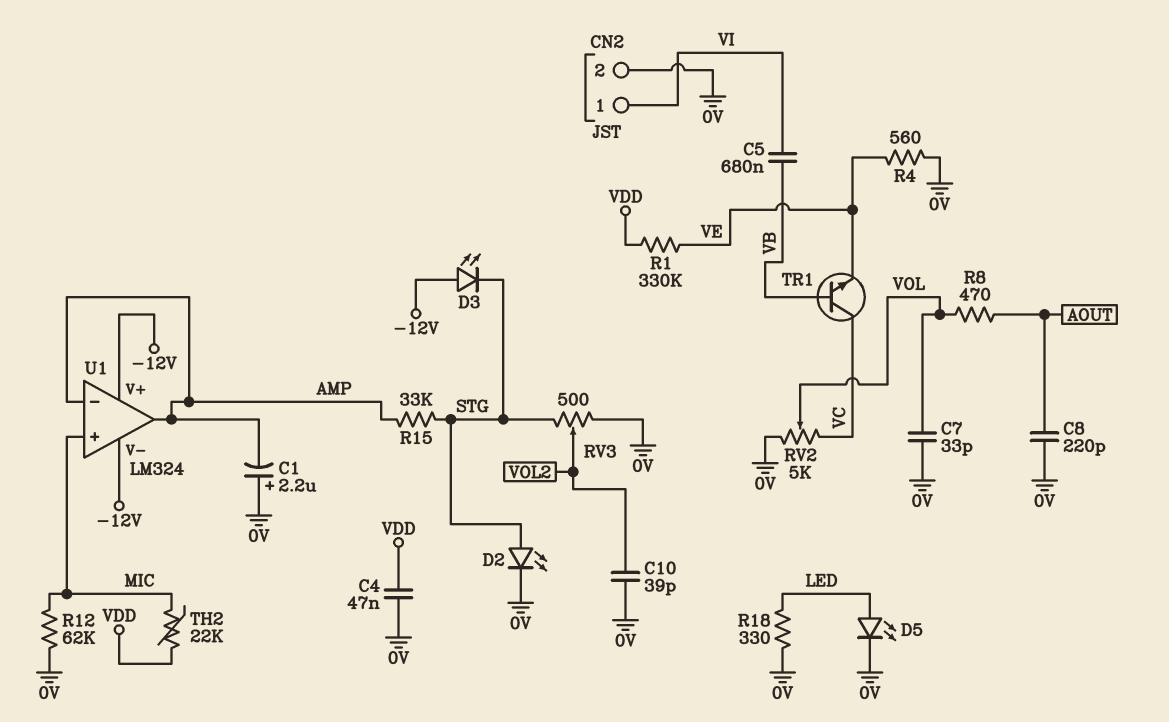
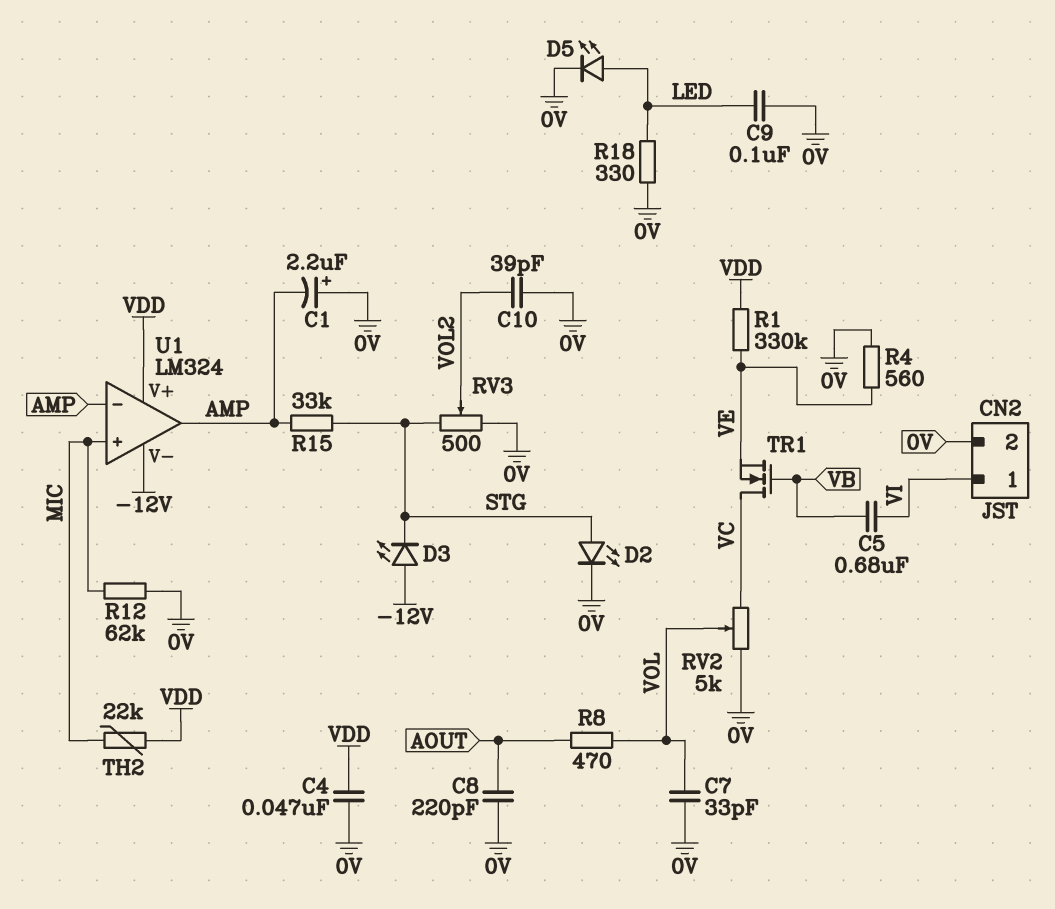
C9: none -> 100nF (0V, LED)
TR1: NPN (B VB, C VC, E VE) -> NMOS (G VB, D VC, S VE)
U1 pin V+: -12V -> VDD

